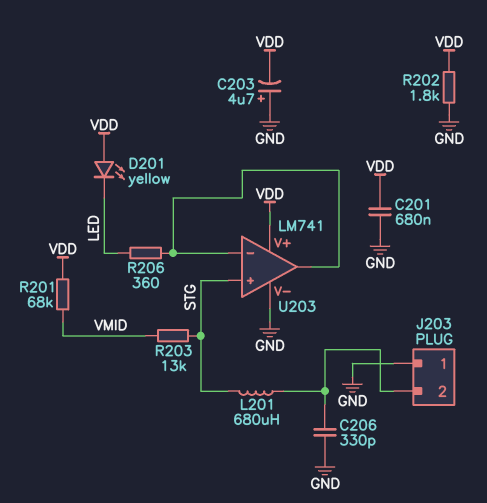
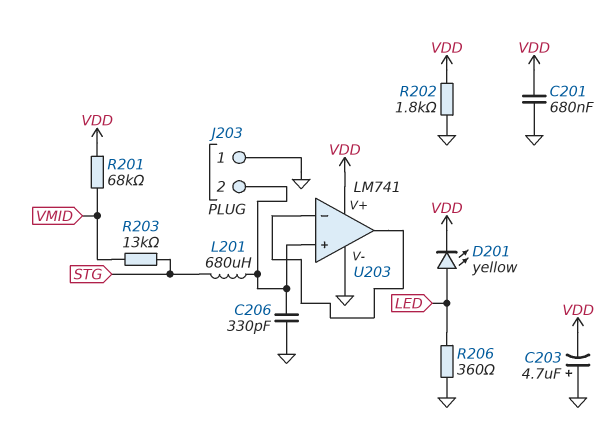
D201: LED yellow (A VDD, K LED) -> LED yellow (A LED, K VDD)
R206: 360 (LED, U203/in-) -> 360 (GND, LED)
U203 pin in+: STG -> J203/2

